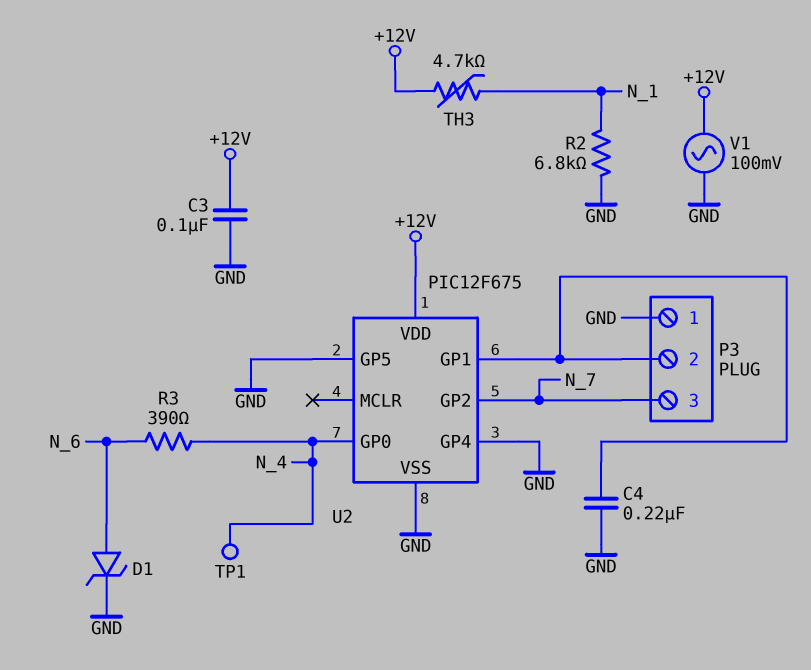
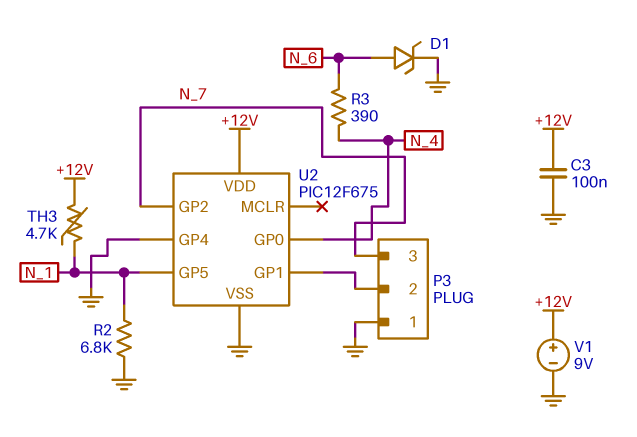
C4: 220nF (GND, P3/2) -> none
TP1: test point (N_4) -> none
U2 pin GP5: GND -> N_1
V1: AC 100mV (+12V, GND) -> 9V (plus +12V, minus GND)

